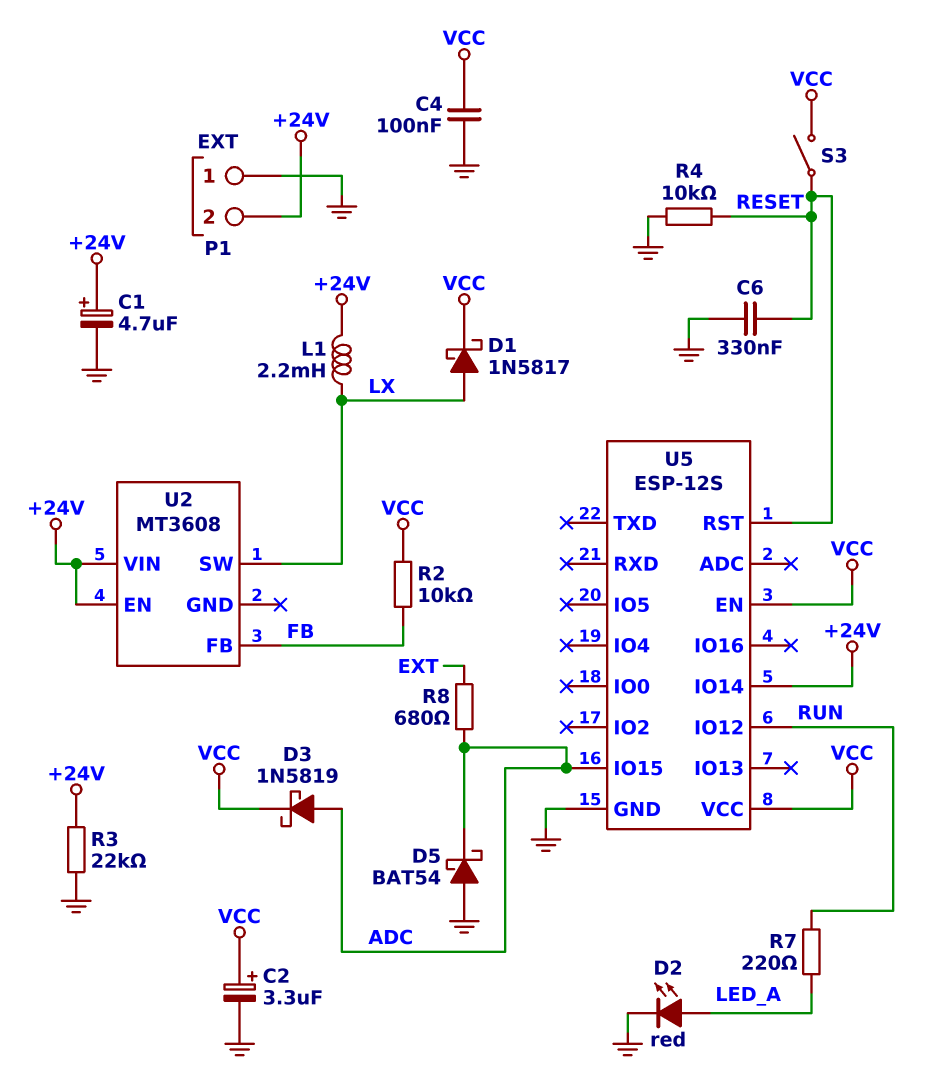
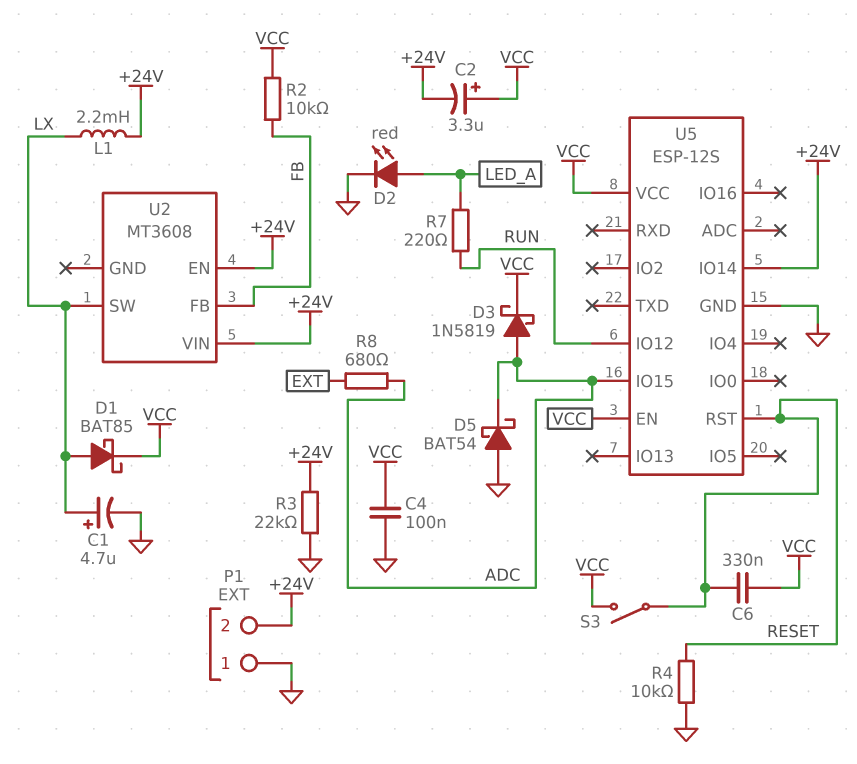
C1: 4.7uF (plus +24V, minus GND) -> 4.7uF (plus LX, minus GND)
C2: 3.3uF (plus VCC, minus GND) -> 3.3uF (plus VCC, minus +24V)
C6: 330nF (GND, RESET) -> 330nF (RESET, VCC)
D1: schottky 1N5817 (A LX, K VCC) -> schottky BAT85 (A LX, K VCC)

